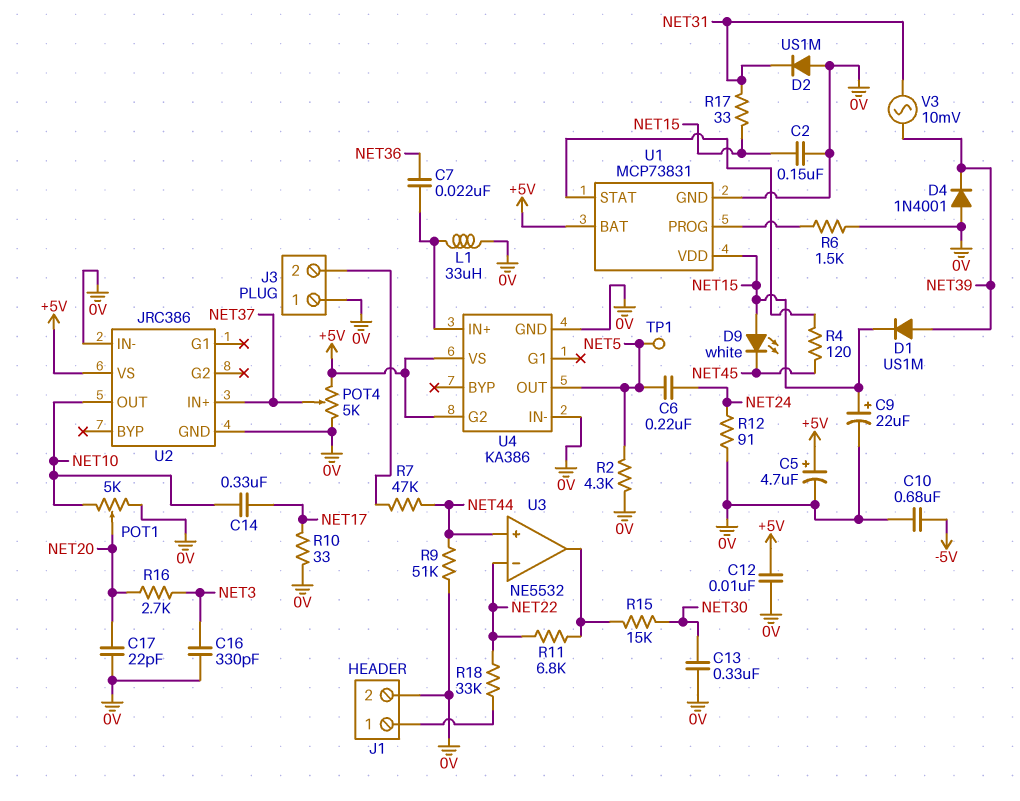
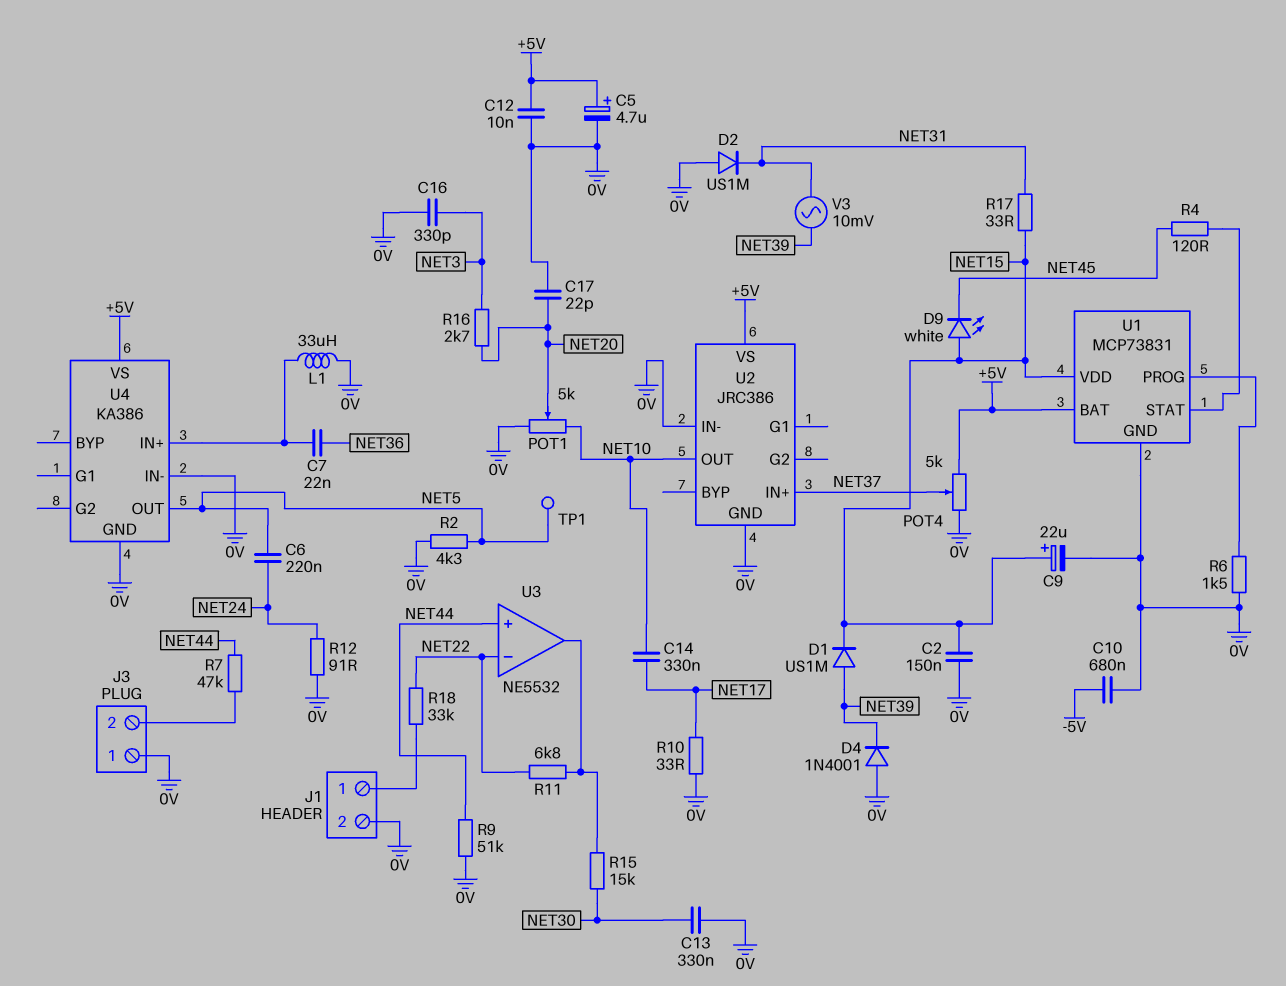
U4 pin G2: +5V -> none

